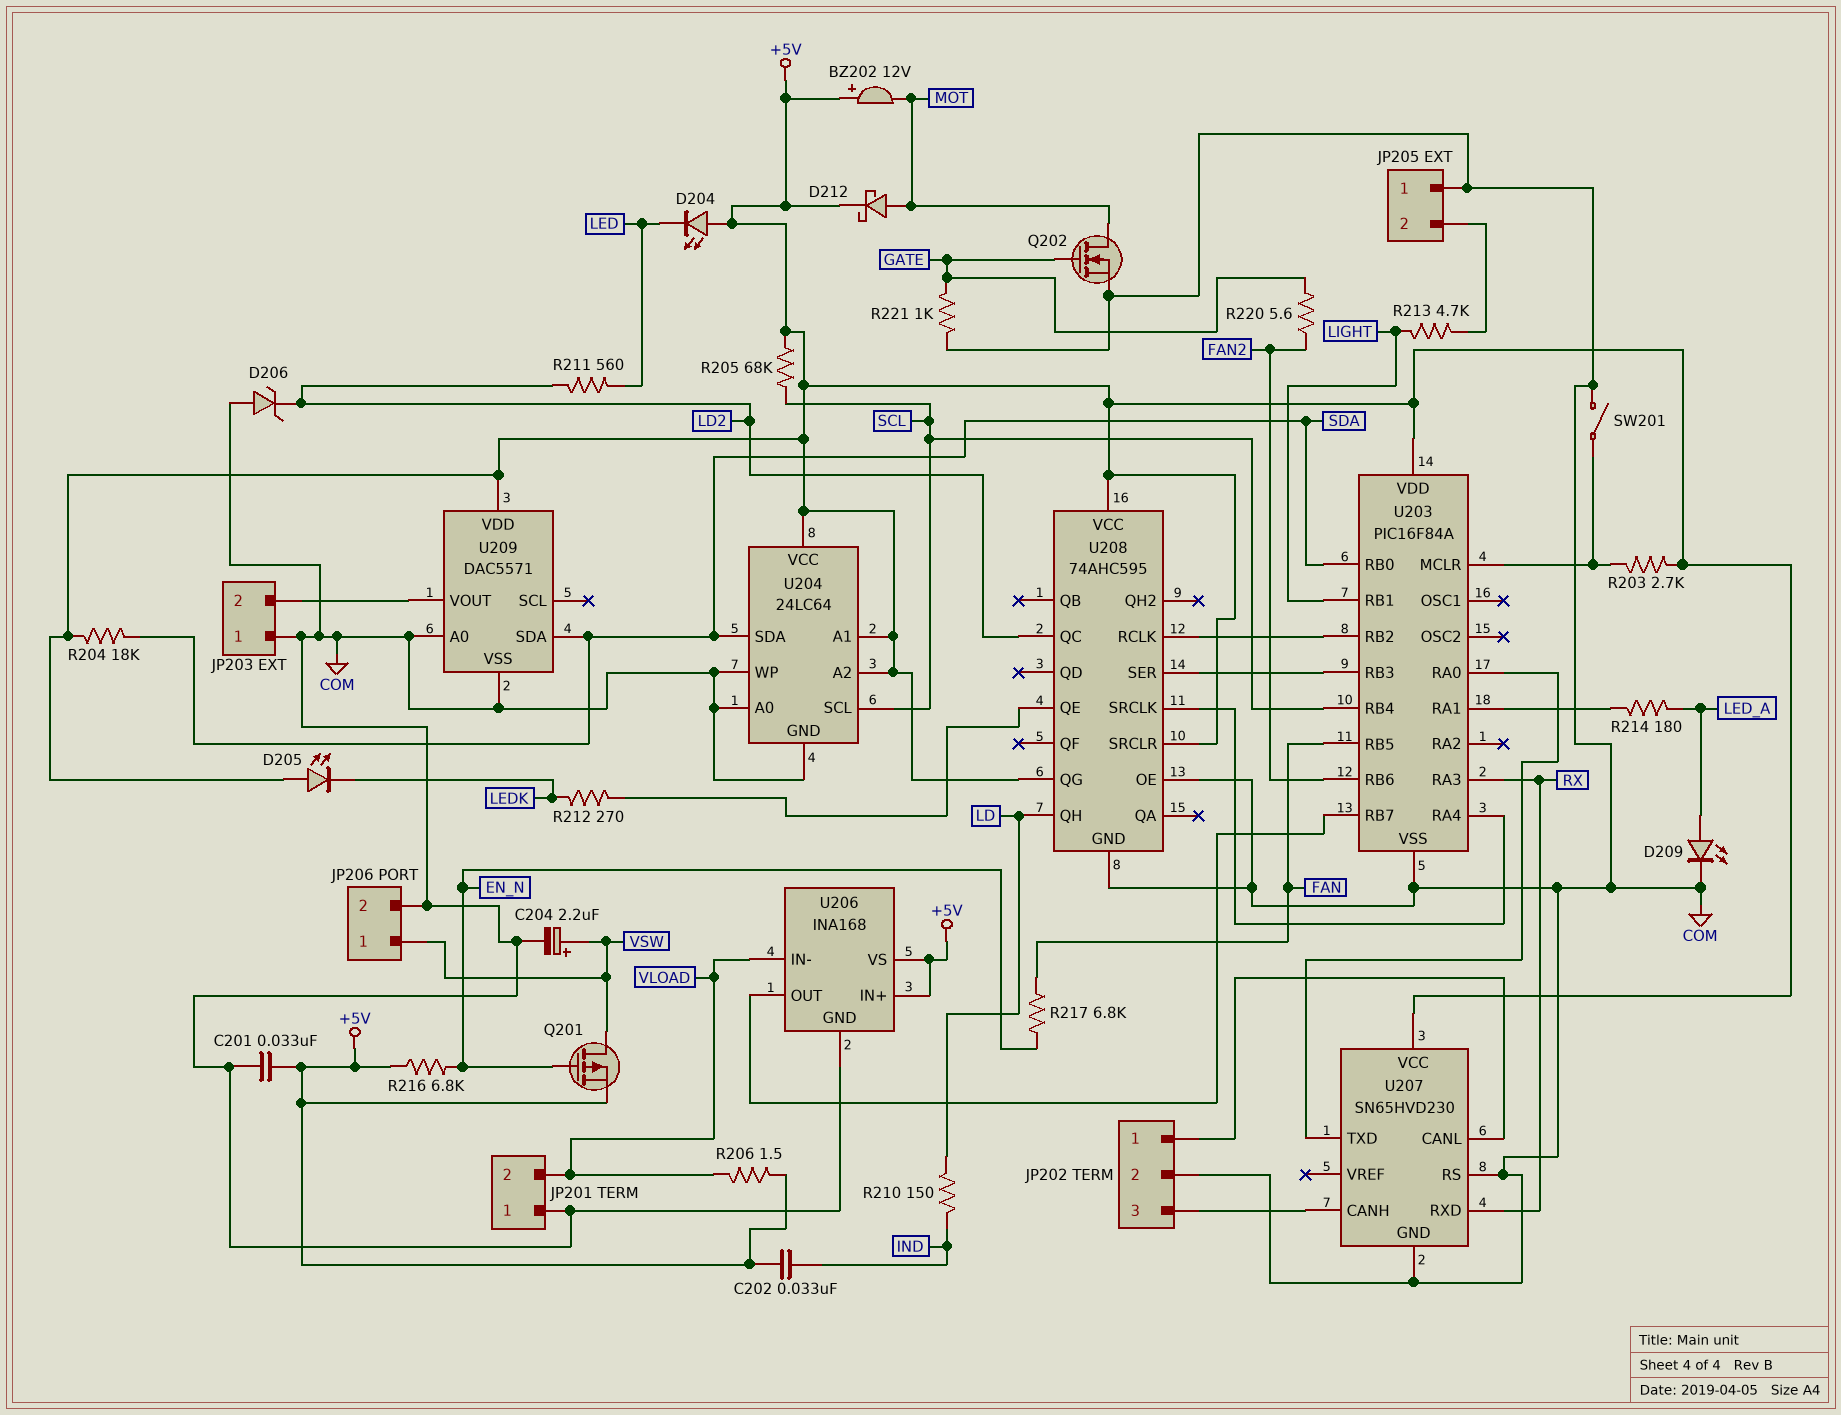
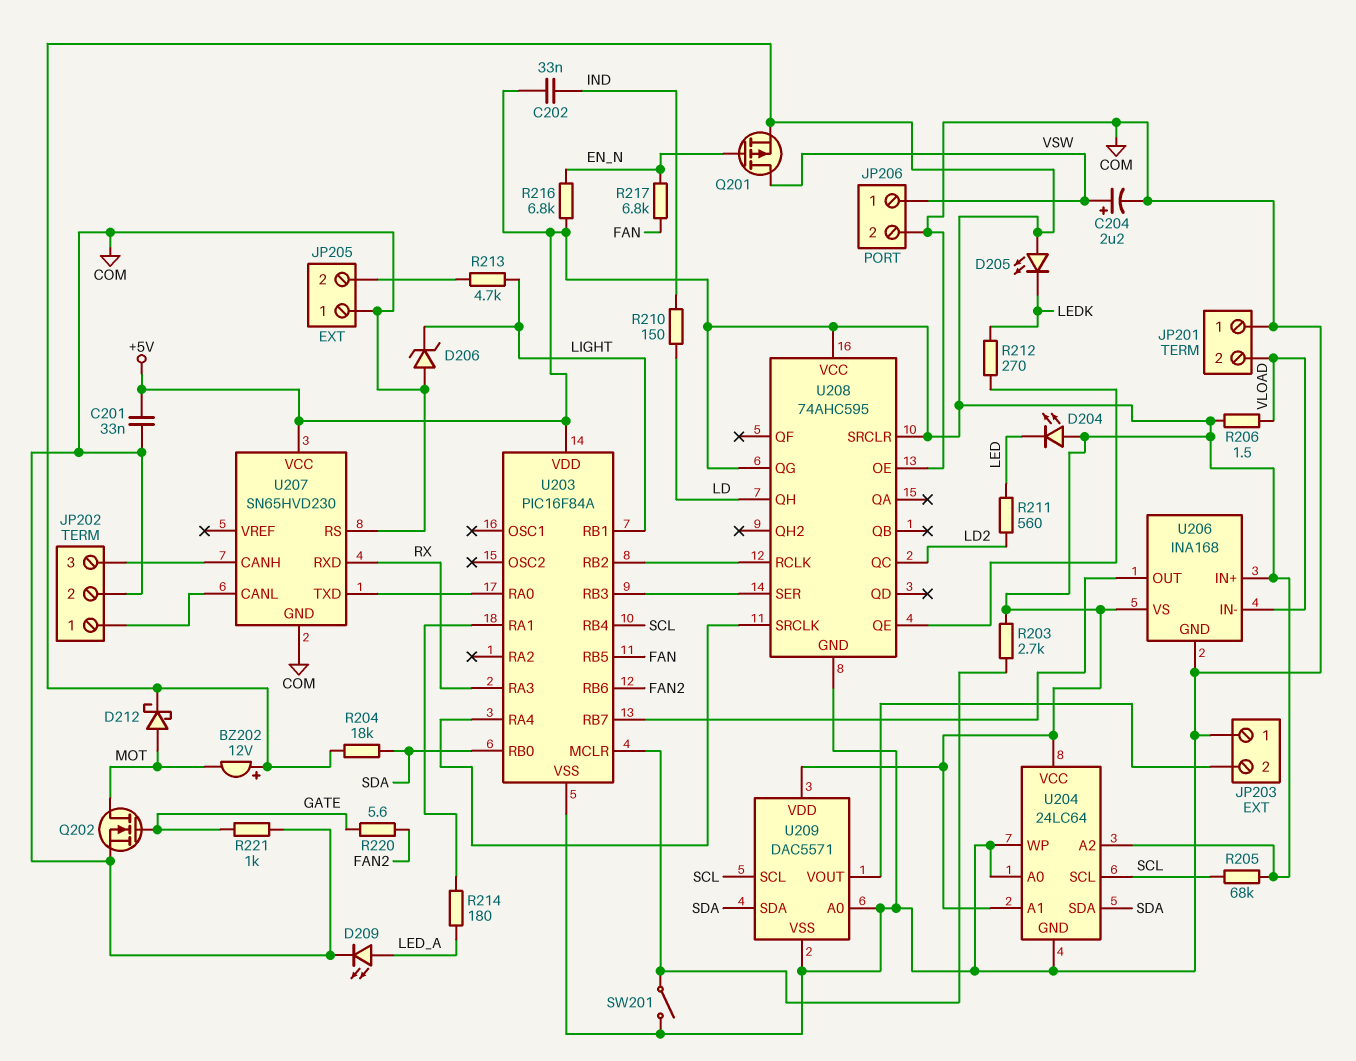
D206: zener (A COM, K LD2) -> zener (A COM, K LIGHT)
U209 pin SCL: none -> SCL

